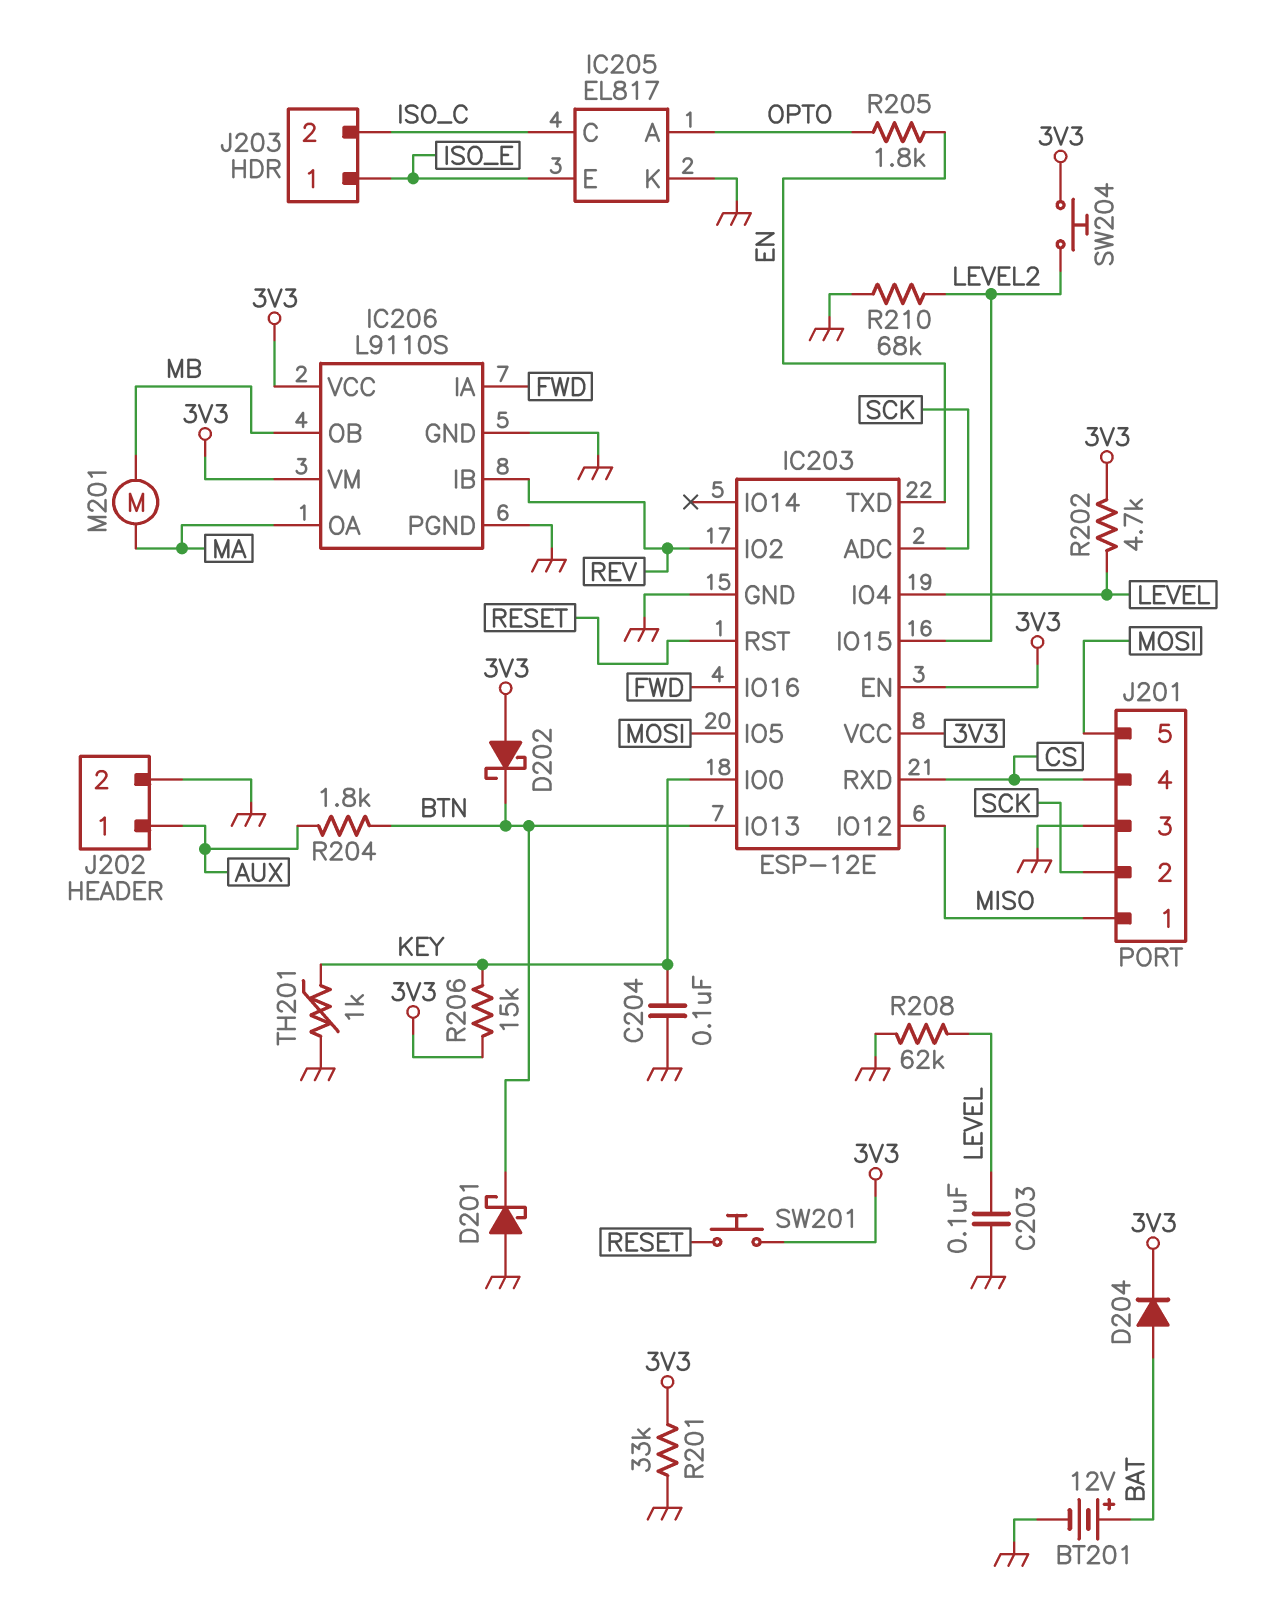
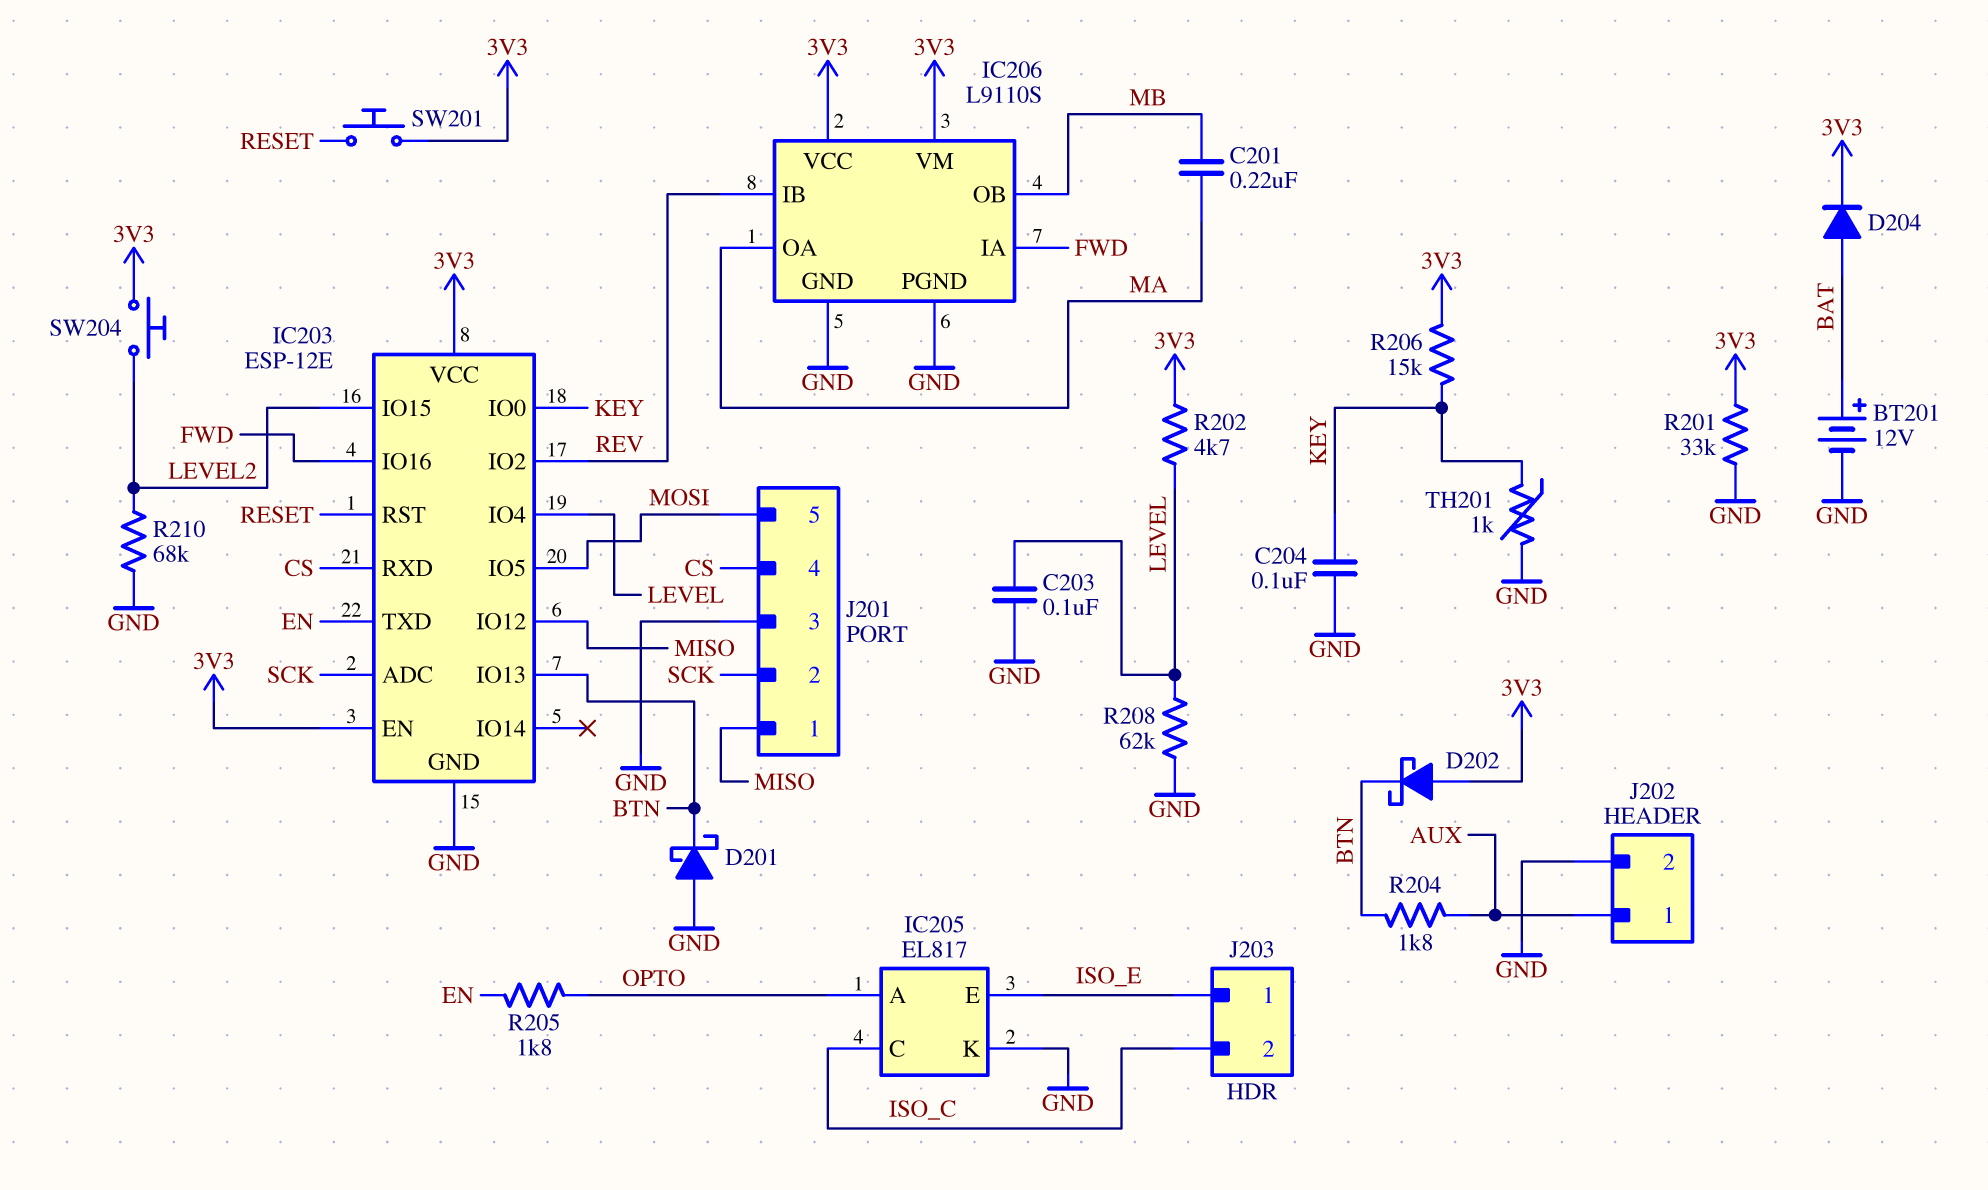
C201: none -> 220nF (MA, MB)
M201: motor (MA, MB) -> none

